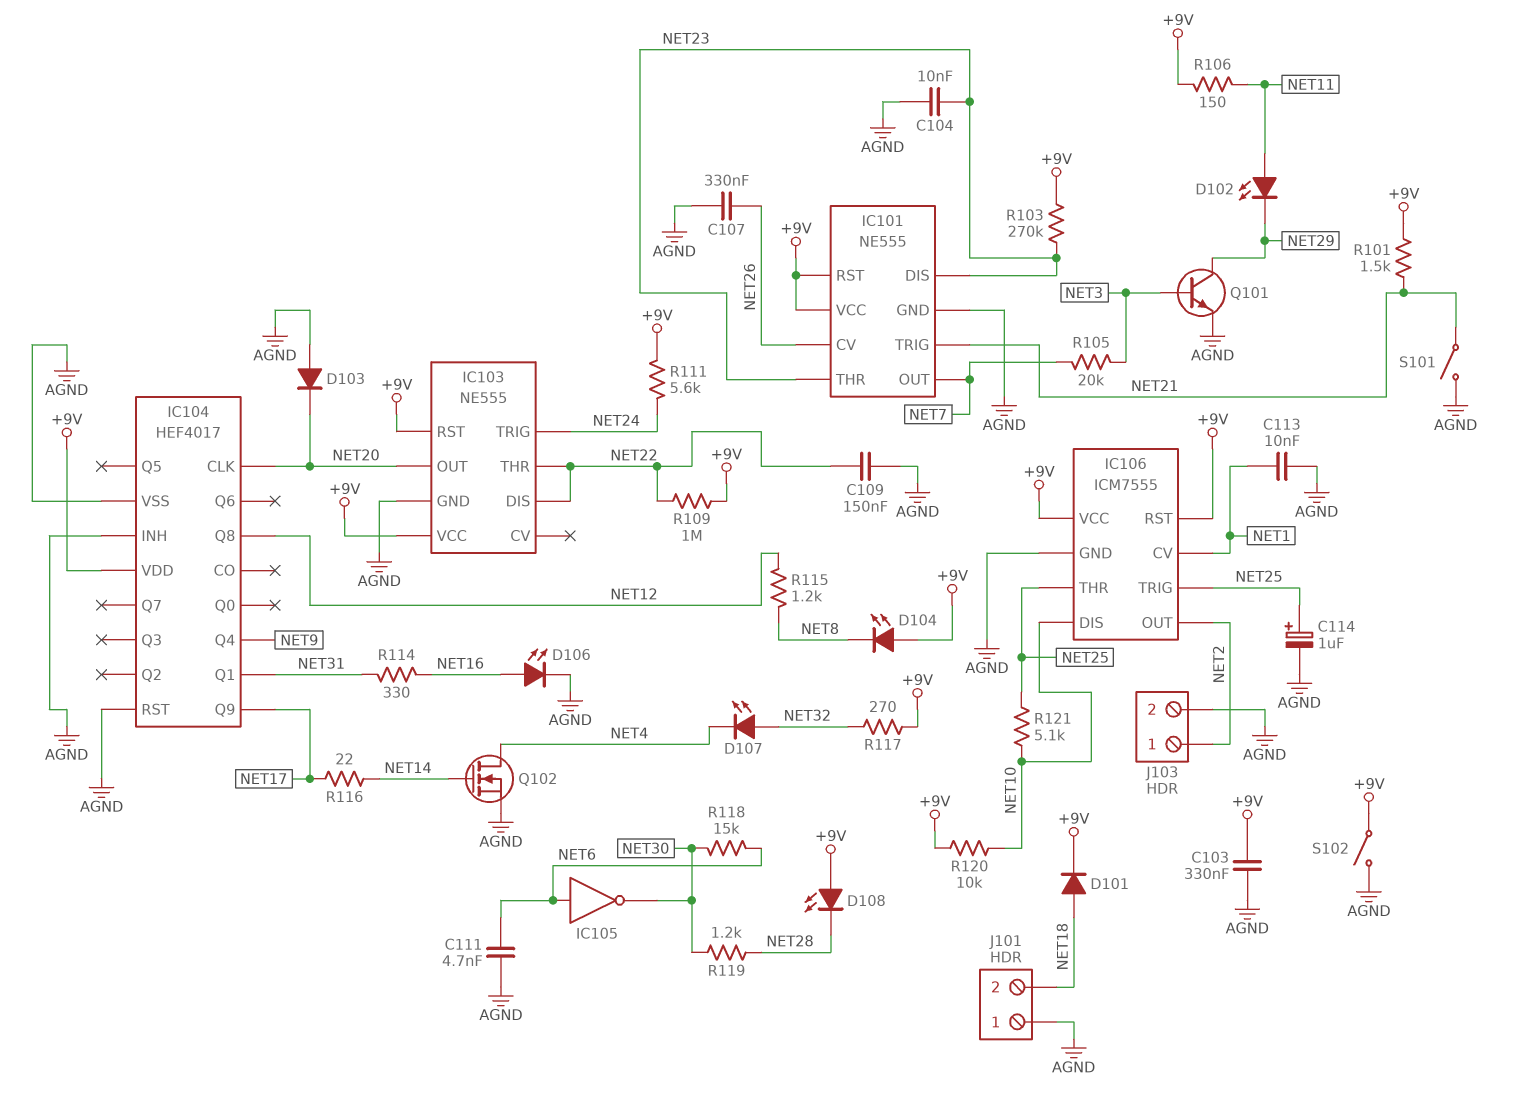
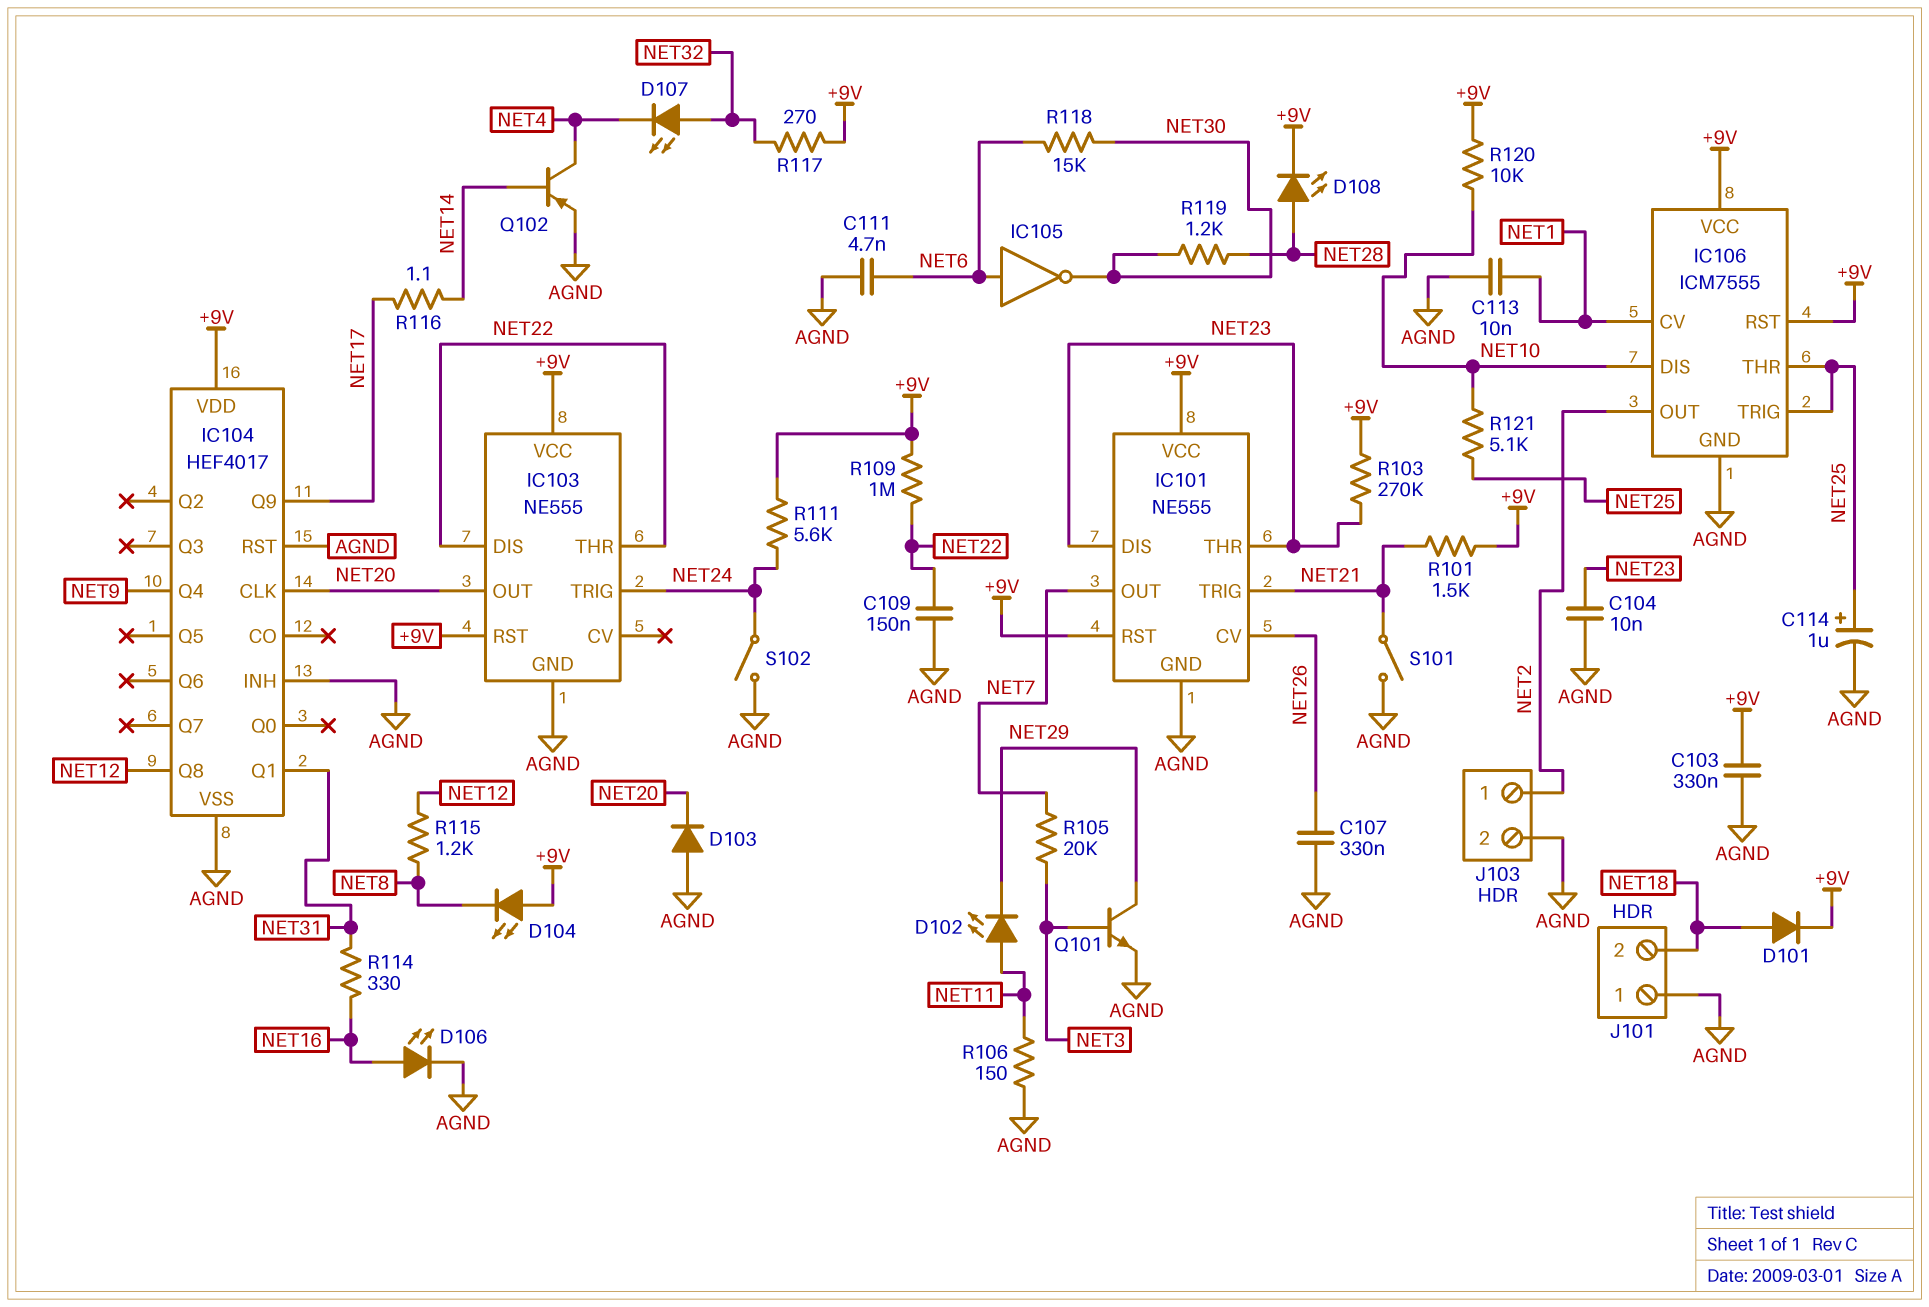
D108: LED (A +9V, K NET28) -> LED (A NET28, K +9V)
Q102: NMOS (G NET14, D NET4, S AGND) -> PNP (B NET14, C NET4, E AGND)
R106: 150 (+9V, NET11) -> 150 (AGND, NET11)
R116: 22 (NET14, NET17) -> 1.1 (NET14, NET17)
S102: switch (+9V, AGND) -> switch (AGND, NET24)

